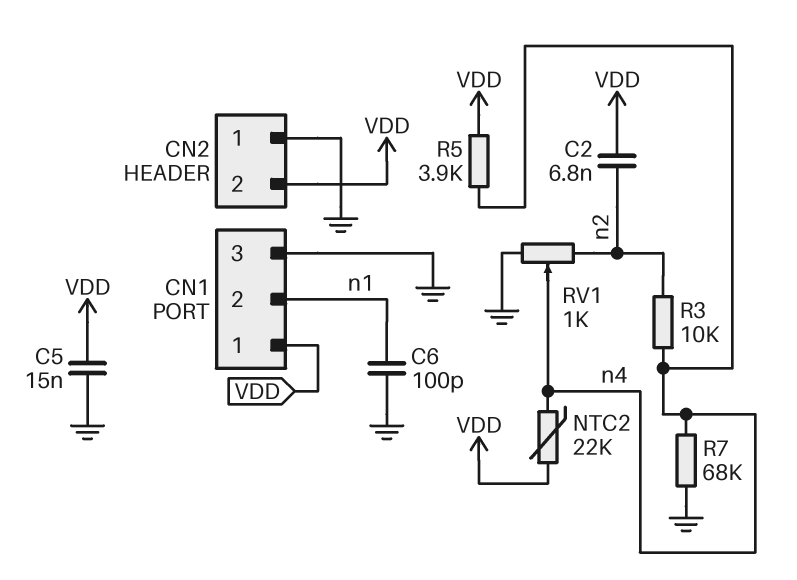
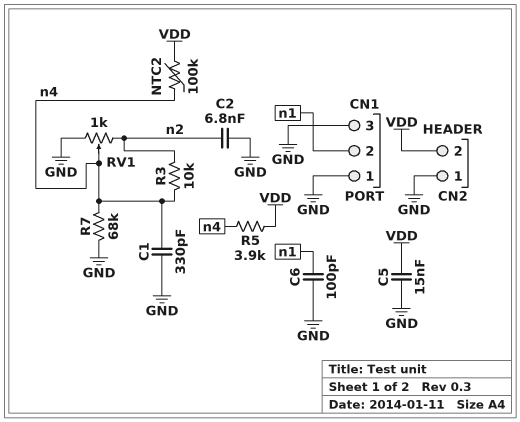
C1: none -> 330pF (GND, n4)
C2: 6.8nF (VDD, n2) -> 6.8nF (GND, n2)
CN1 pin 1: VDD -> GND
NTC2: 22k (VDD, n4) -> 100k (VDD, n4)

